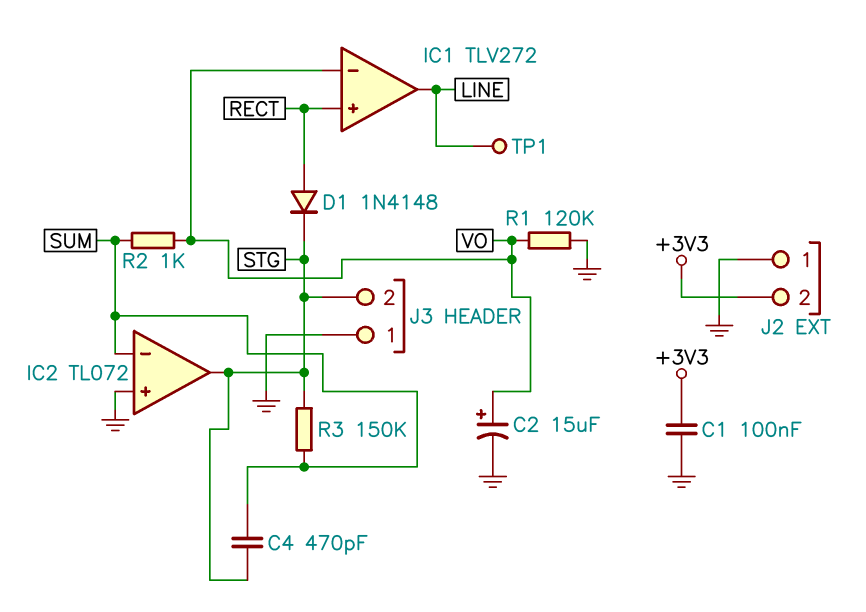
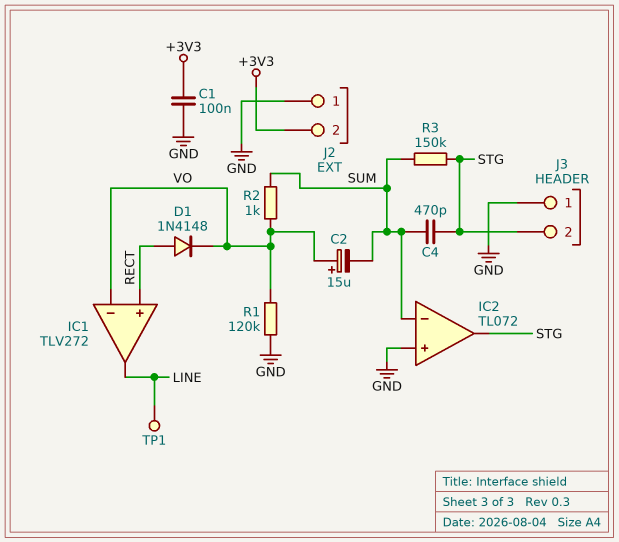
C2: 15uF (plus VO, minus GND) -> 15uF (plus VO, minus SUM)
D1: diode 1N4148 (A RECT, K STG) -> diode 1N4148 (A RECT, K VO)

